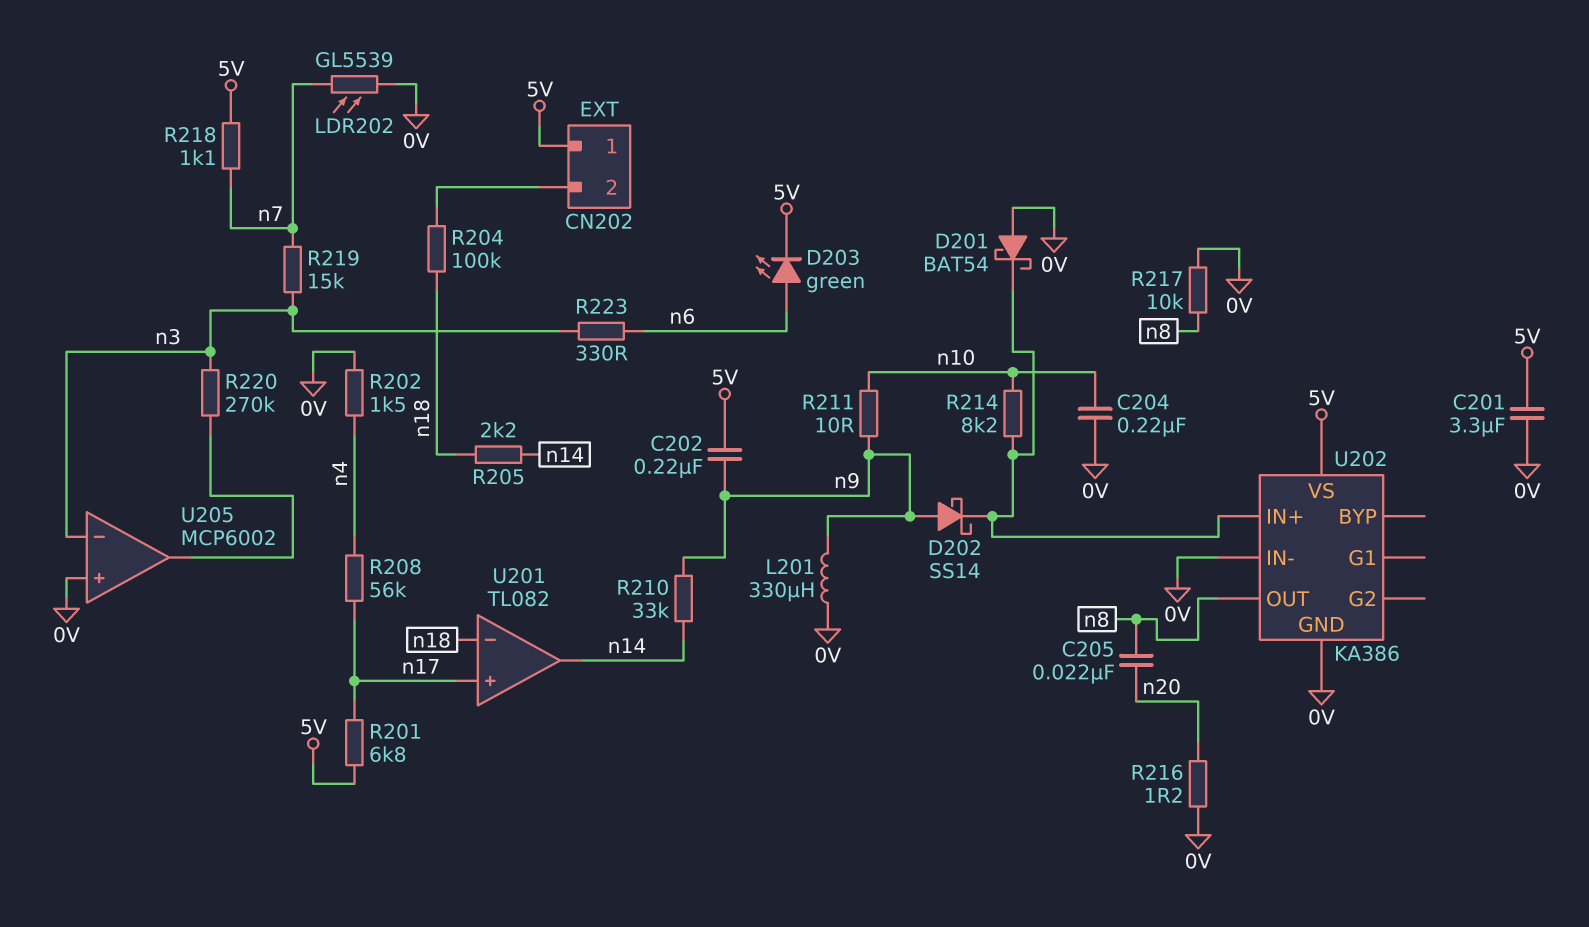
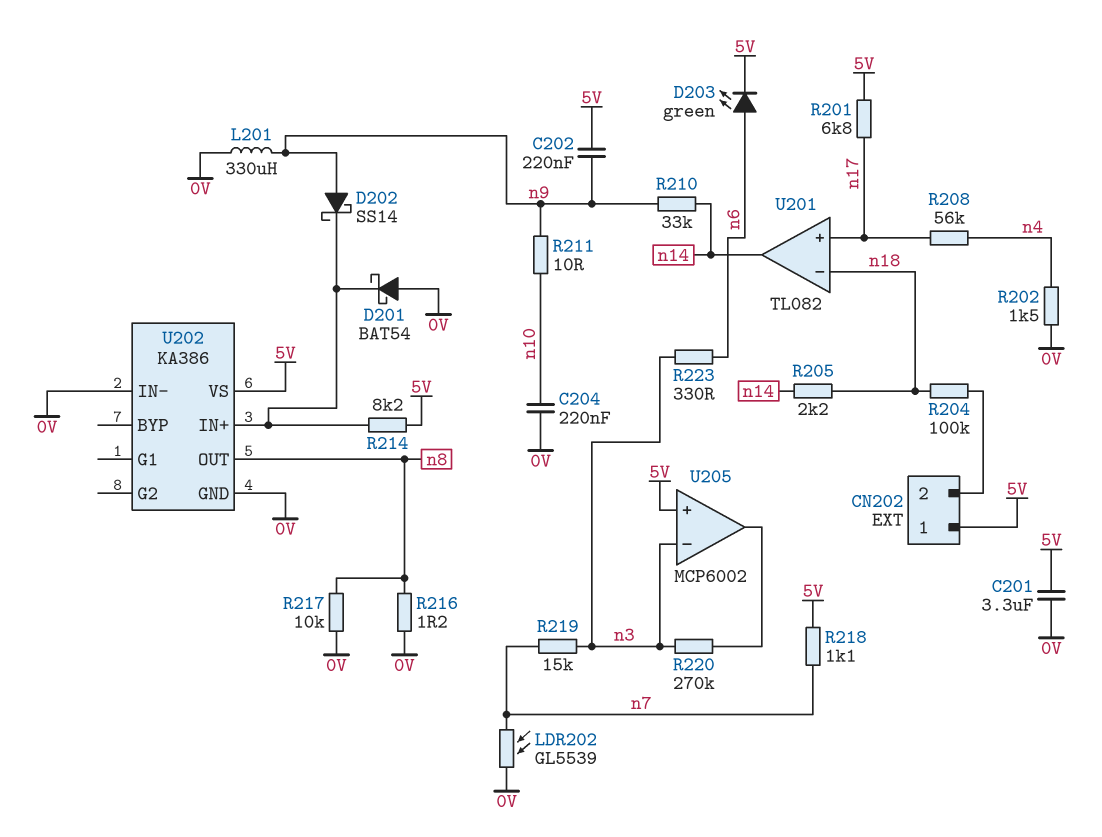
C205: 22nF (n8, n20) -> none
R214: 8.2k (U202/IN+, n10) -> 8.2k (5V, U202/IN+)
R216: 1.2 (0V, n20) -> 1.2 (0V, n8)
U205 pin in+: 0V -> 5V

